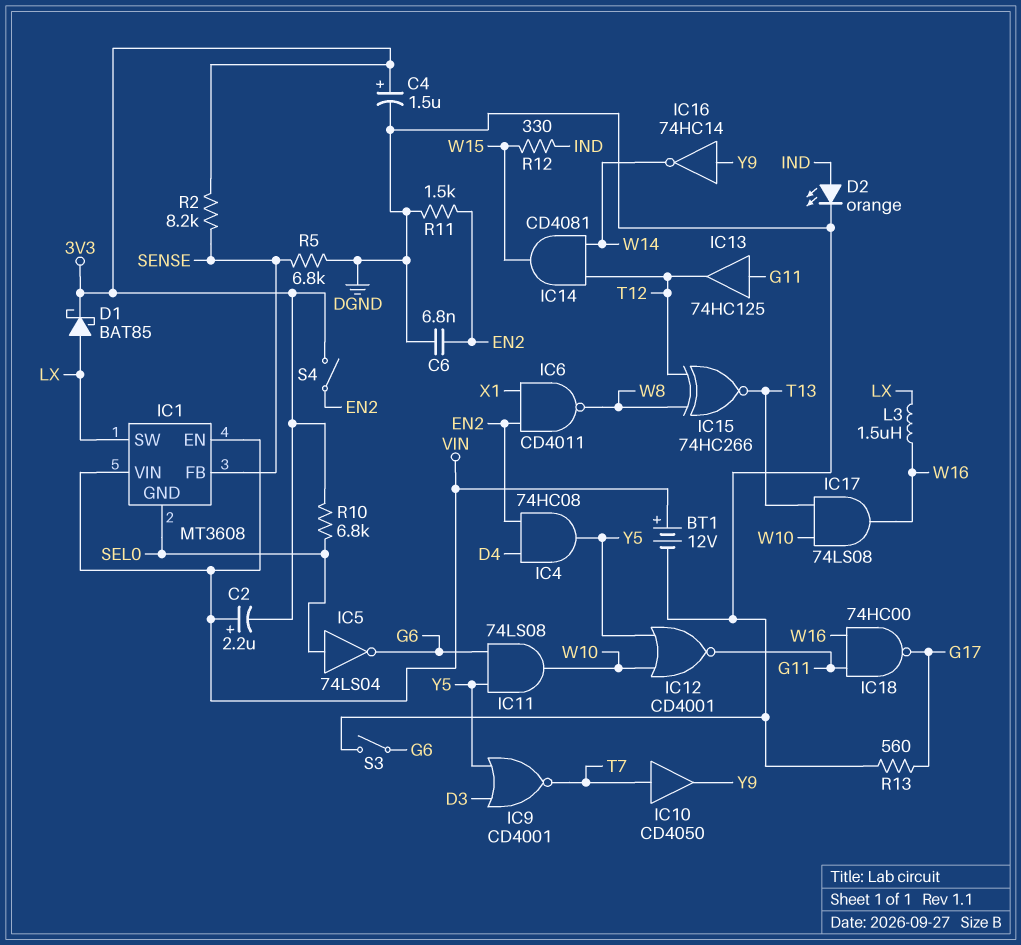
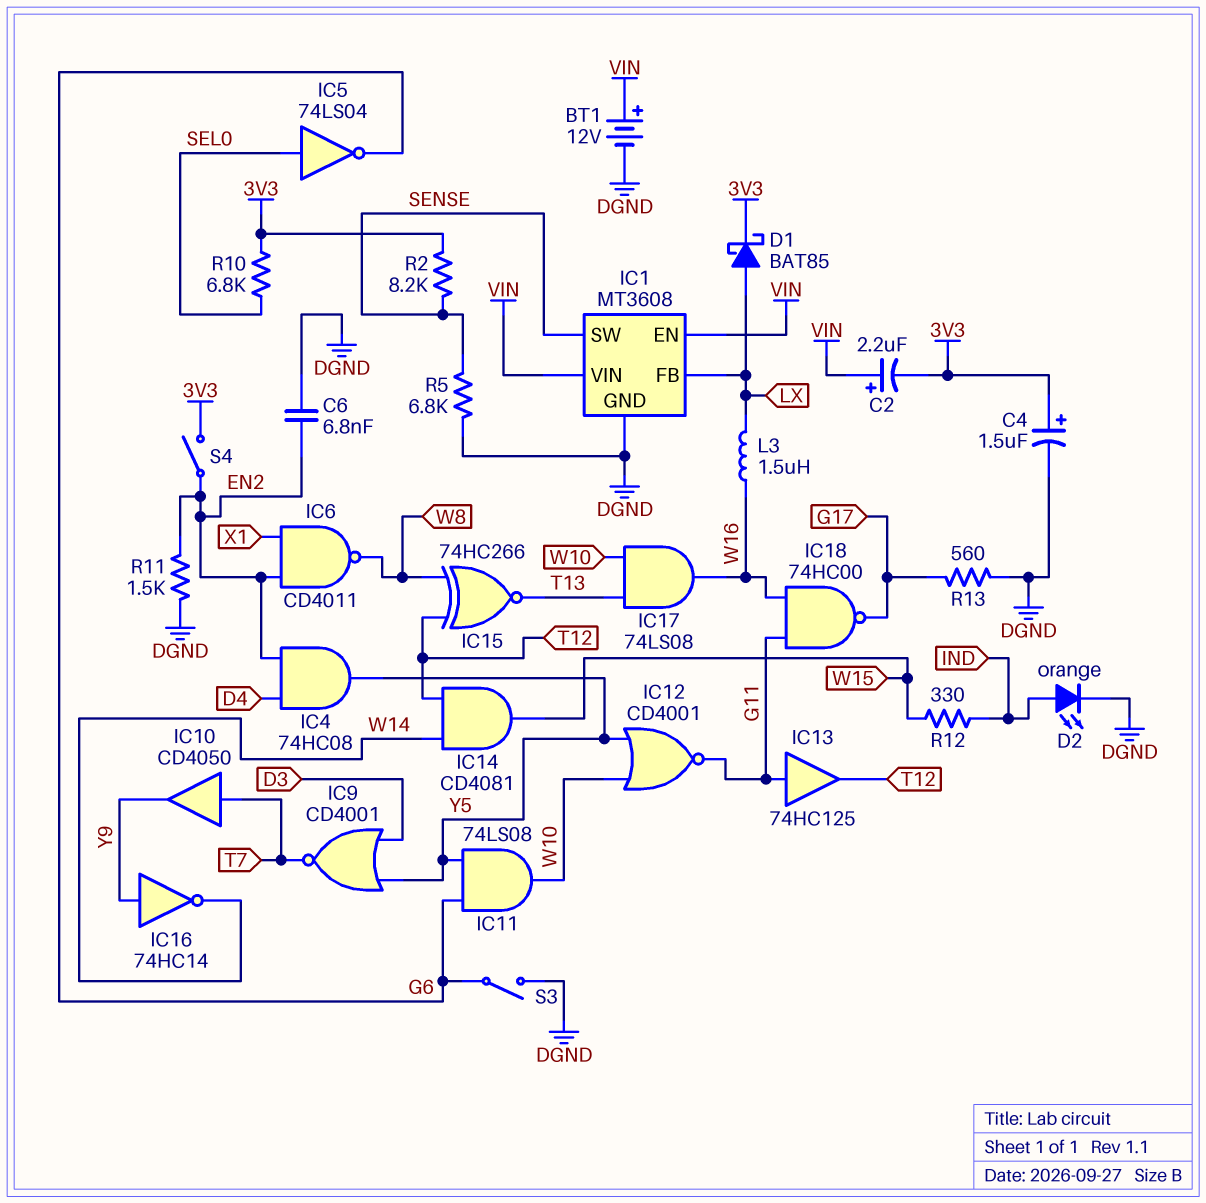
IC1 pin FB: SENSE -> LX
IC1 pin GND: SEL0 -> DGND
IC1 pin SW: LX -> SENSE

